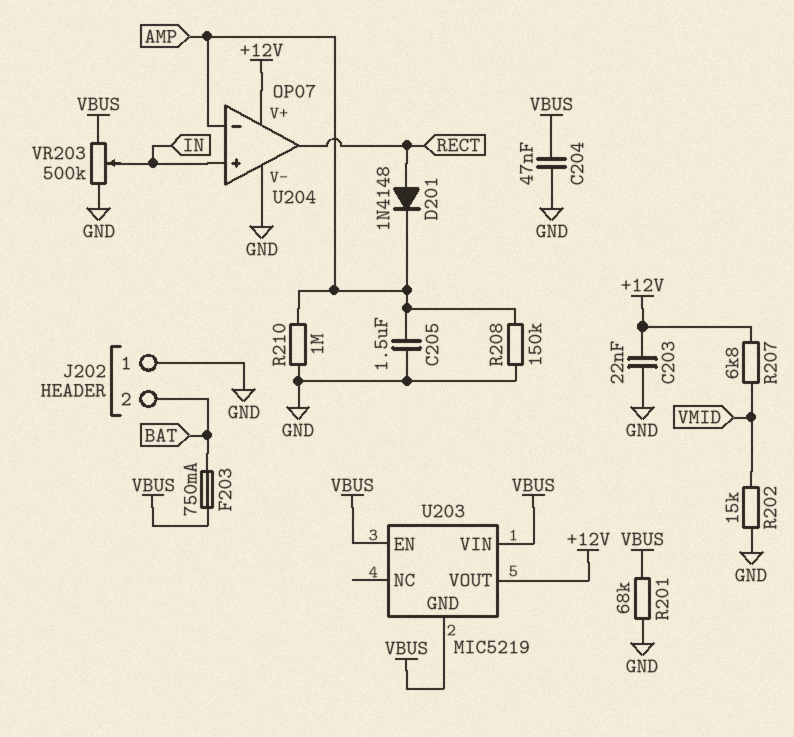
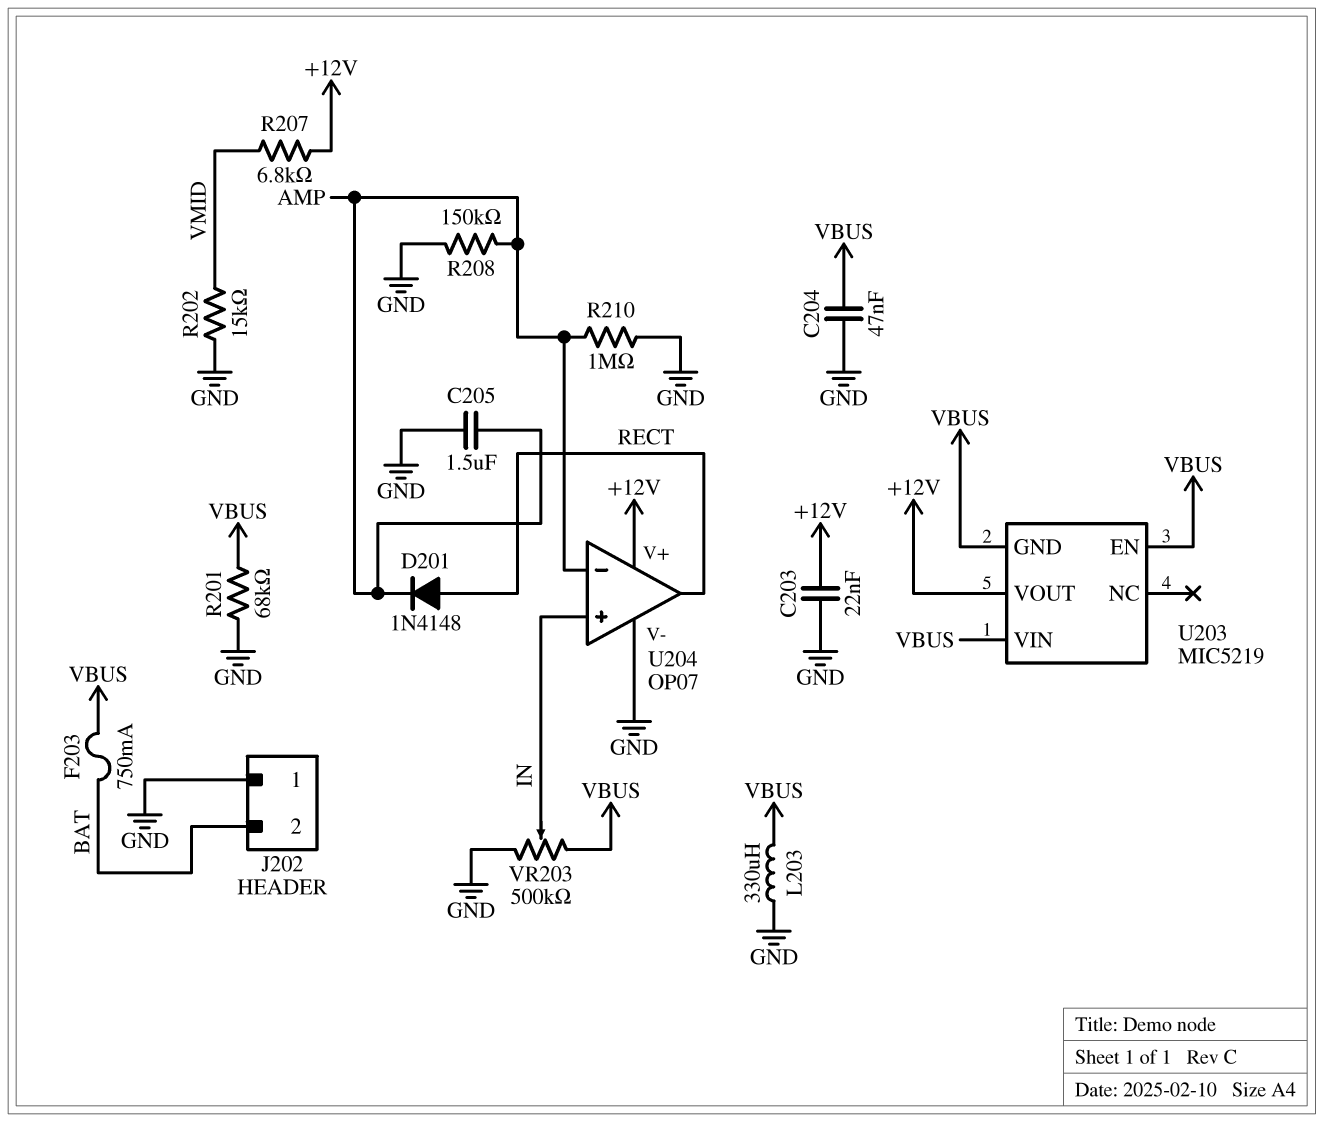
L203: none -> 330uH (GND, VBUS)

